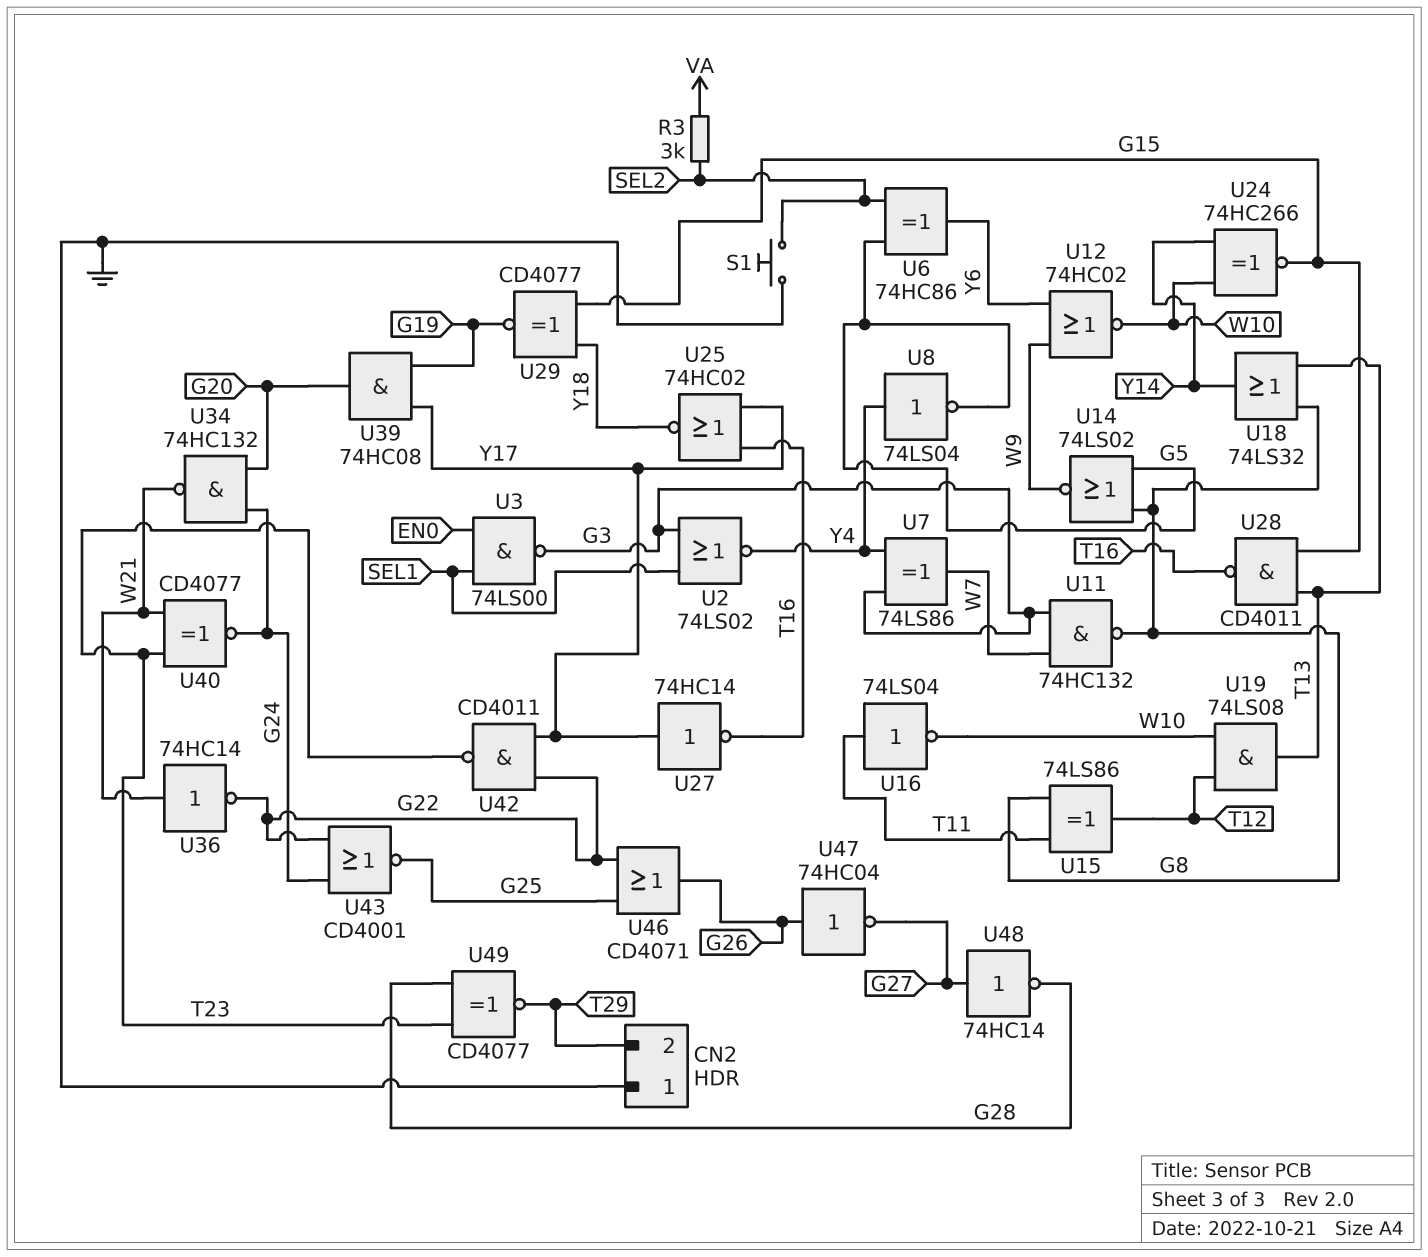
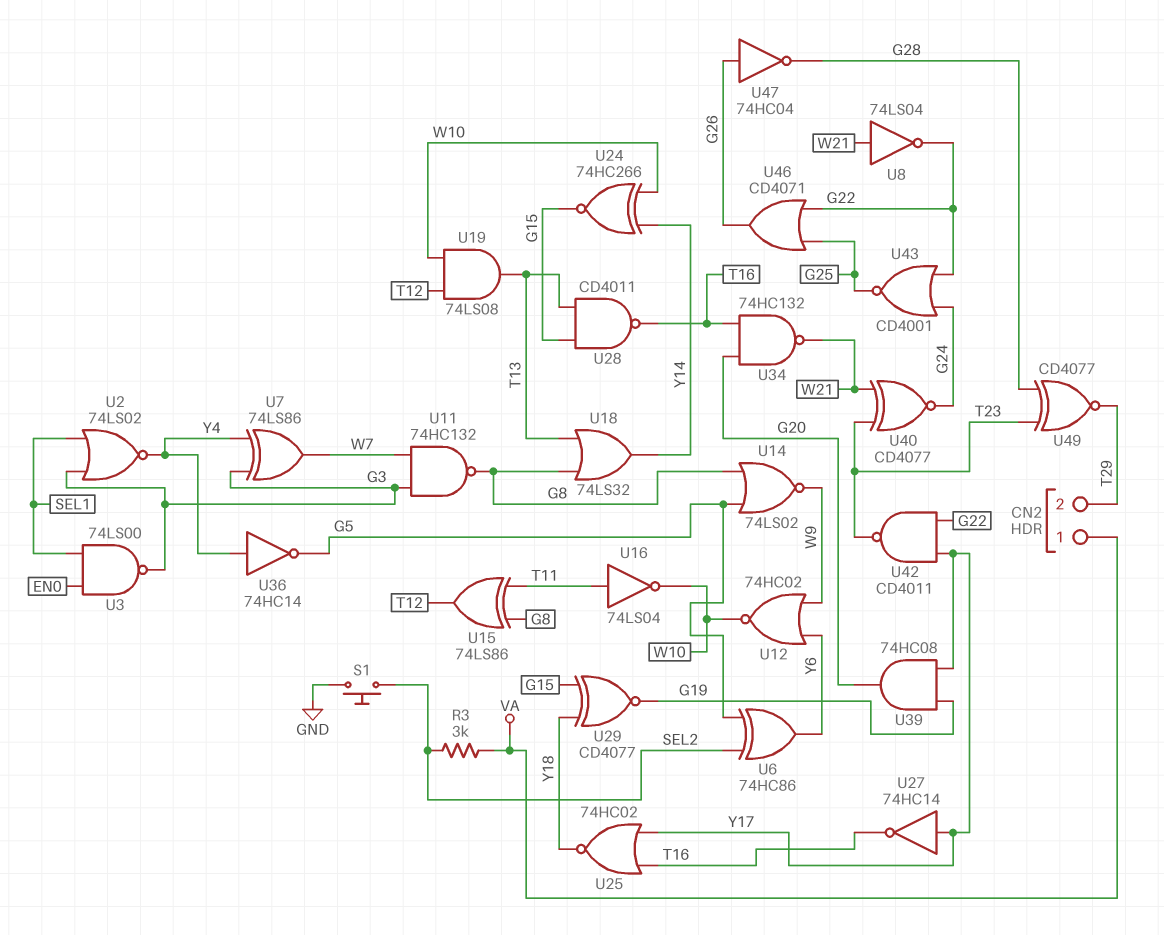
CN2 pin 1: GND -> VA
U8: NOT 74LS04 (in Y4, out G5) -> NOT 74LS04 (in W21, out G22)
U34: NAND 74HC132 (in G20, in G24, out W21) -> NAND 74HC132 (in G20, in T16, out W21)
U36: NOT 74HC14 (in W21, out G22) -> NOT 74HC14 (in Y4, out G5)
U47: NOT 74HC04 (in G26, out G27) -> NOT 74HC04 (in G26, out G28)
U48: NOT 74HC14 (in G27, out G28) -> none

